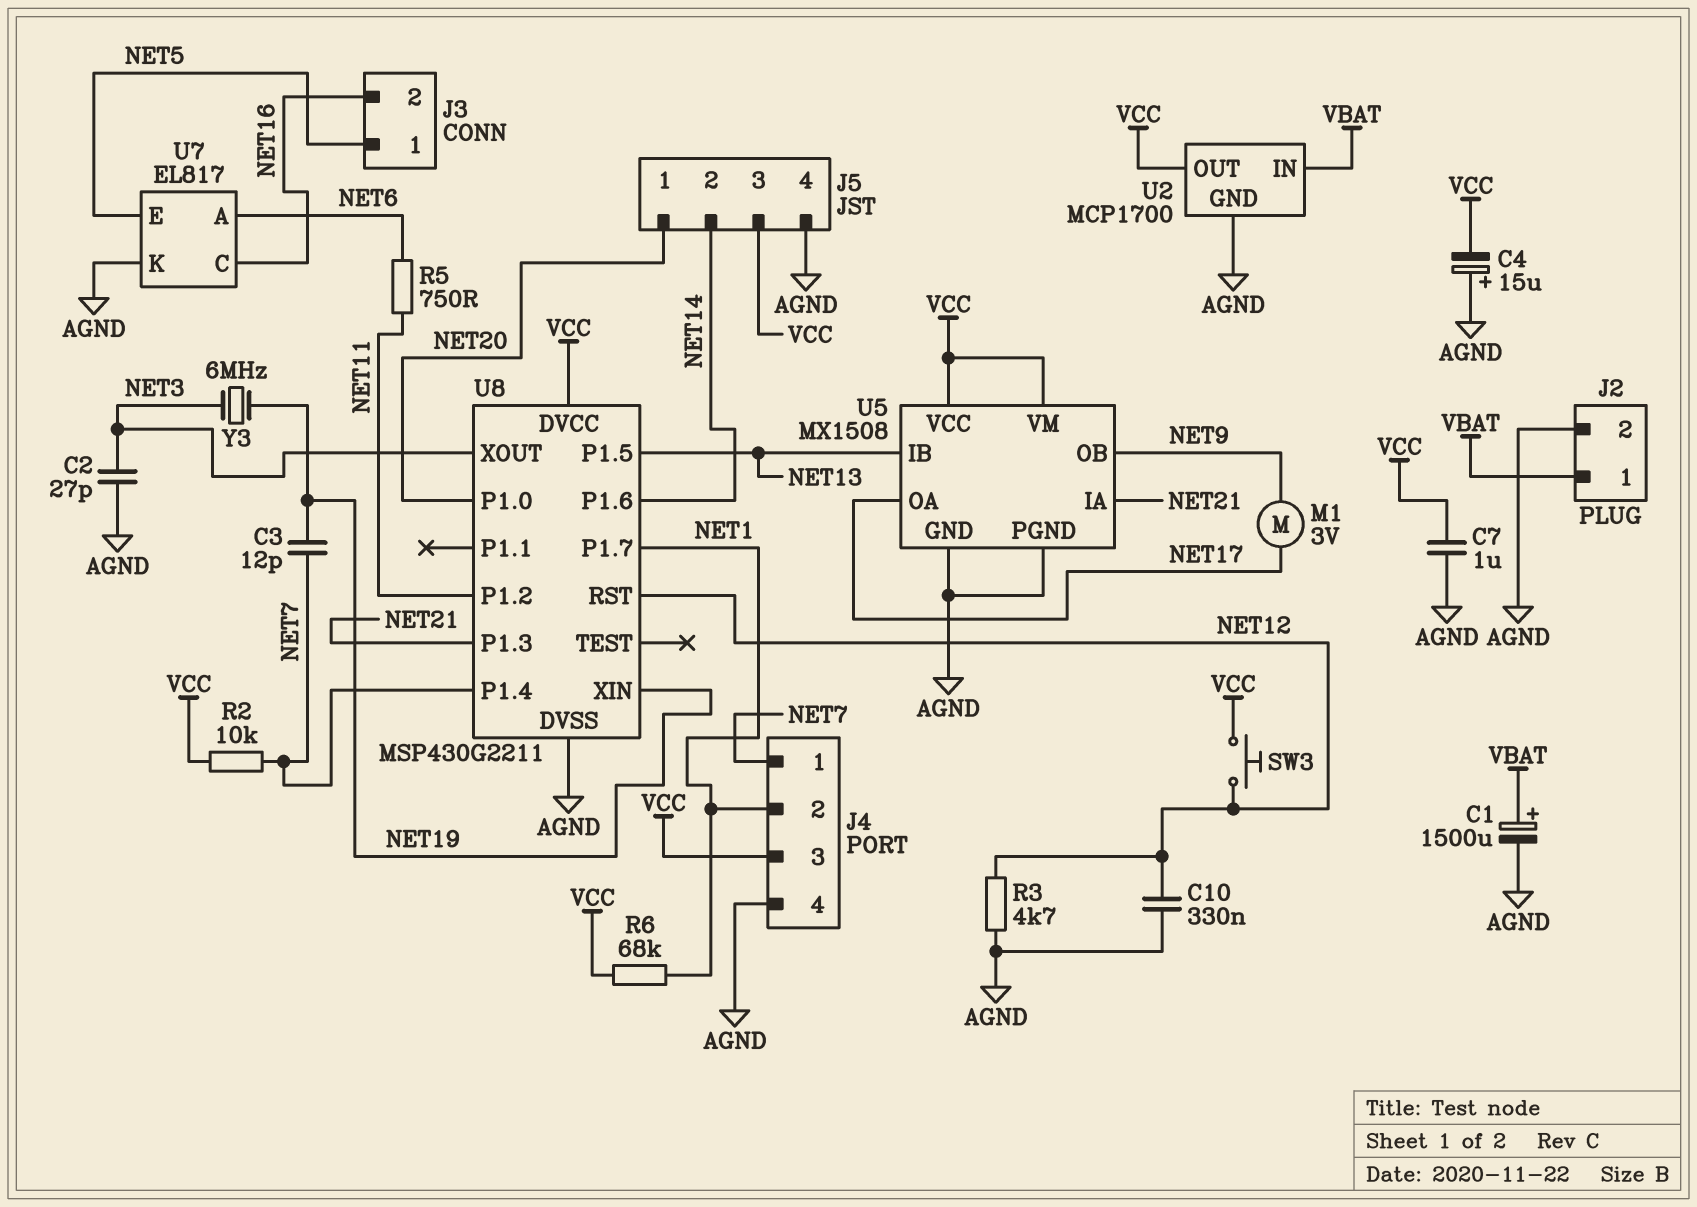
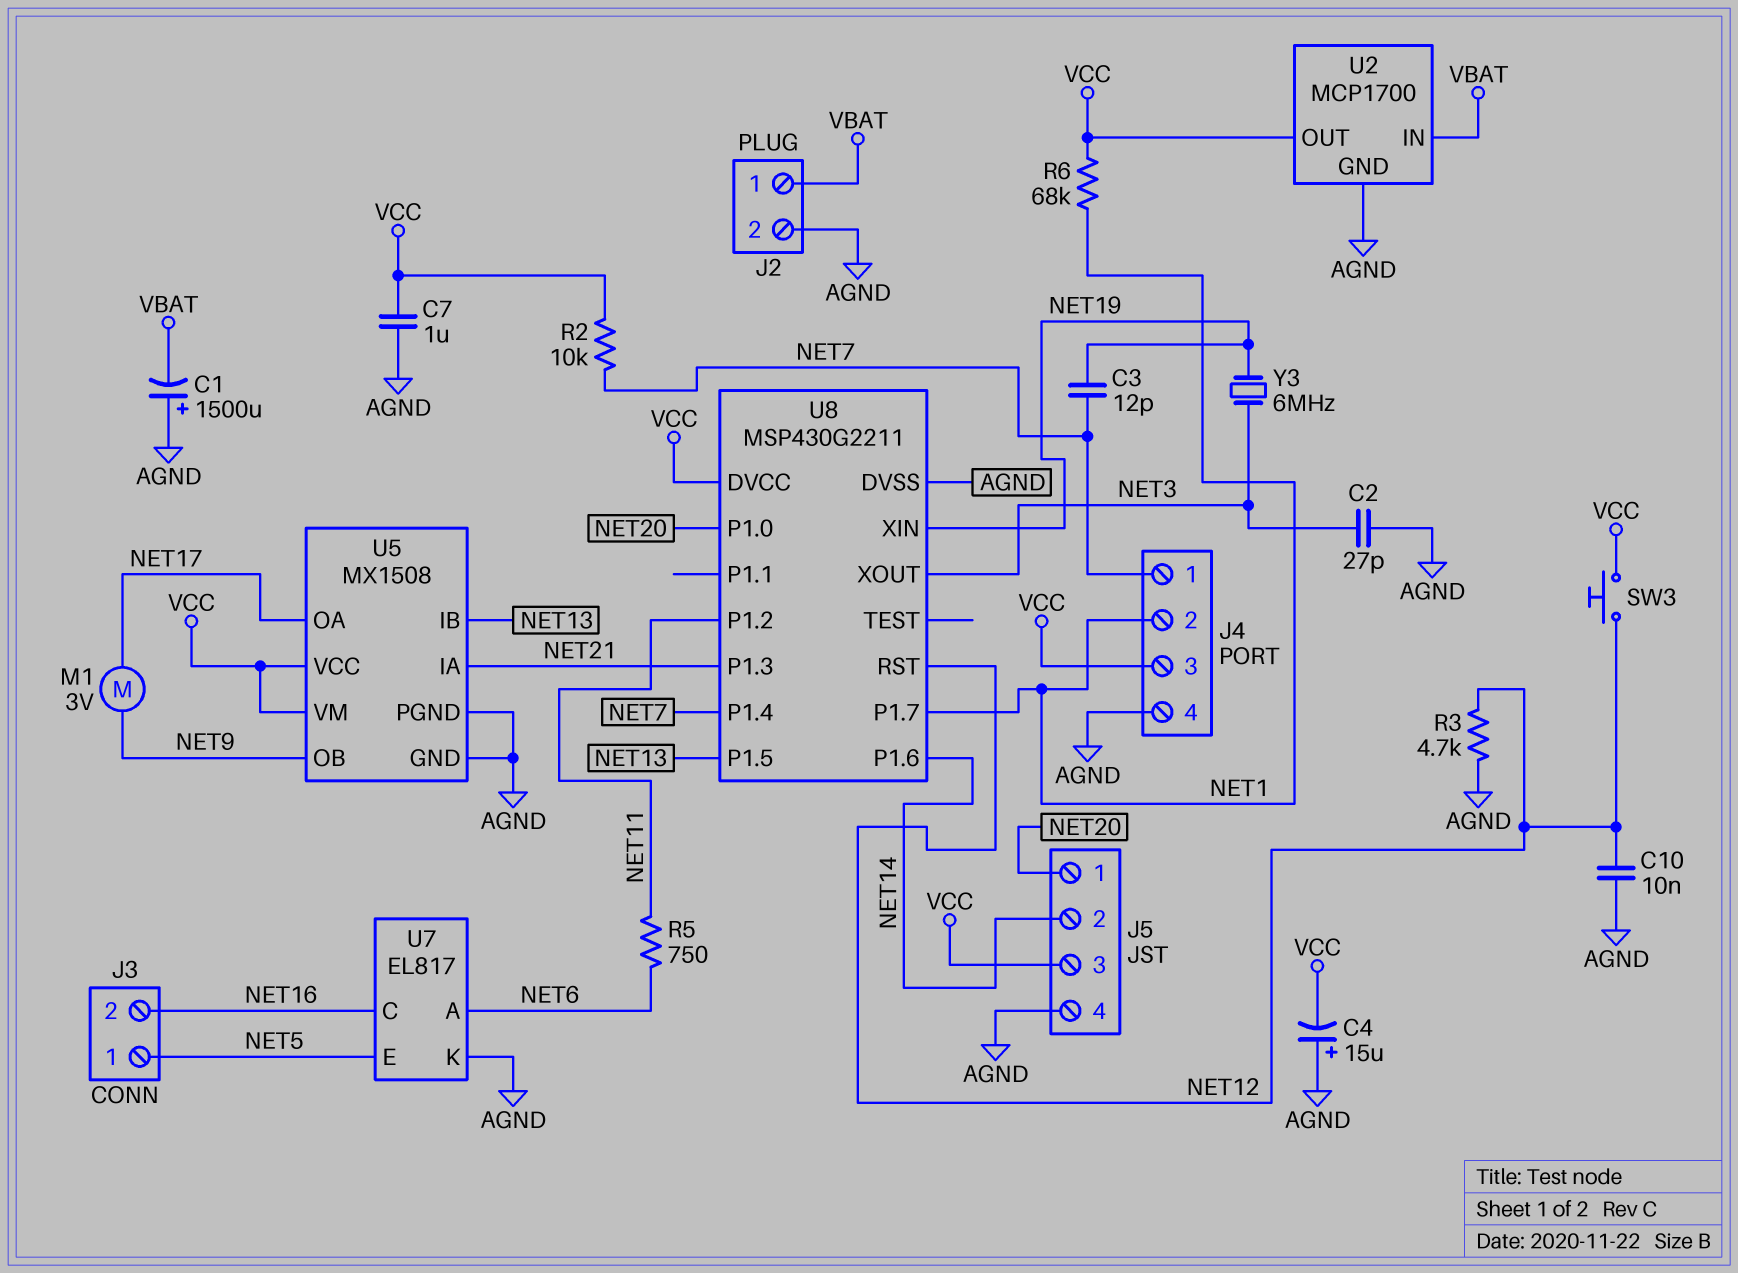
C1: 1500uF (plus VBAT, minus AGND) -> 1500uF (plus AGND, minus VBAT)
C10: 330nF (AGND, NET12) -> 10nF (AGND, NET12)

